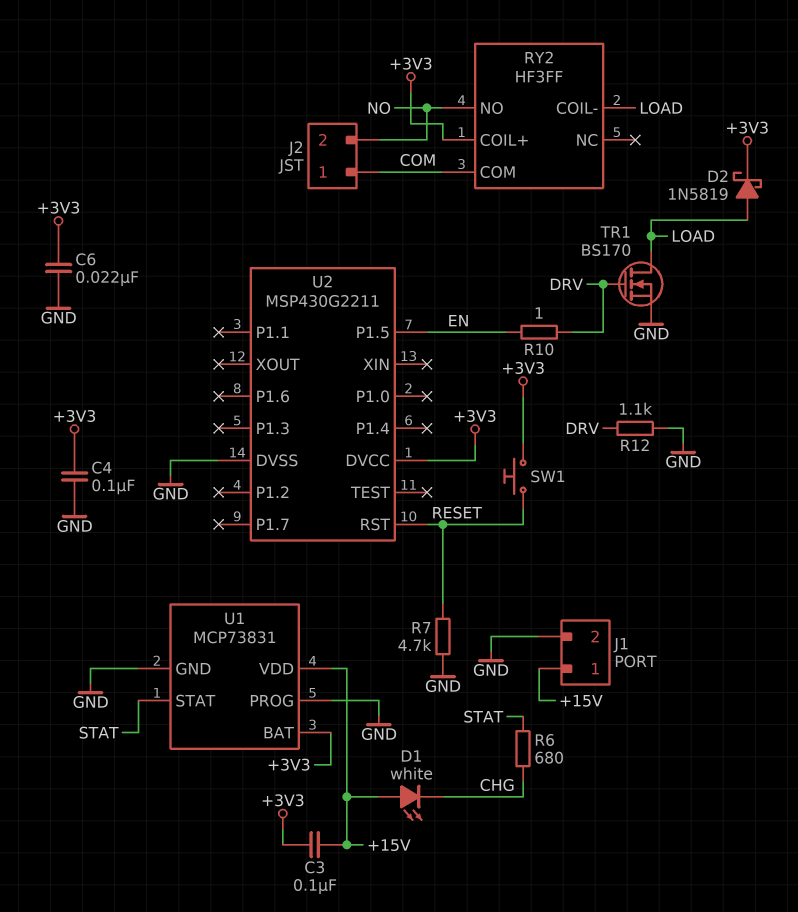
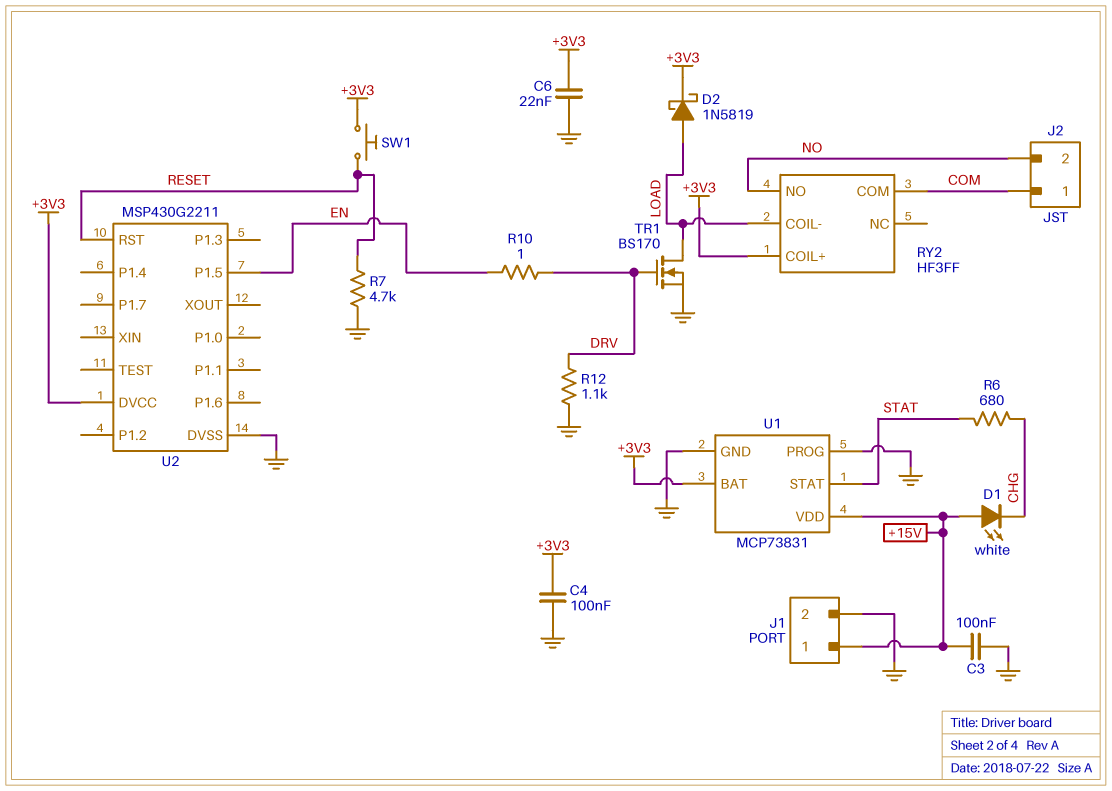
C3: 100nF (+3V3, +15V) -> 100nF (+15V, GND)

